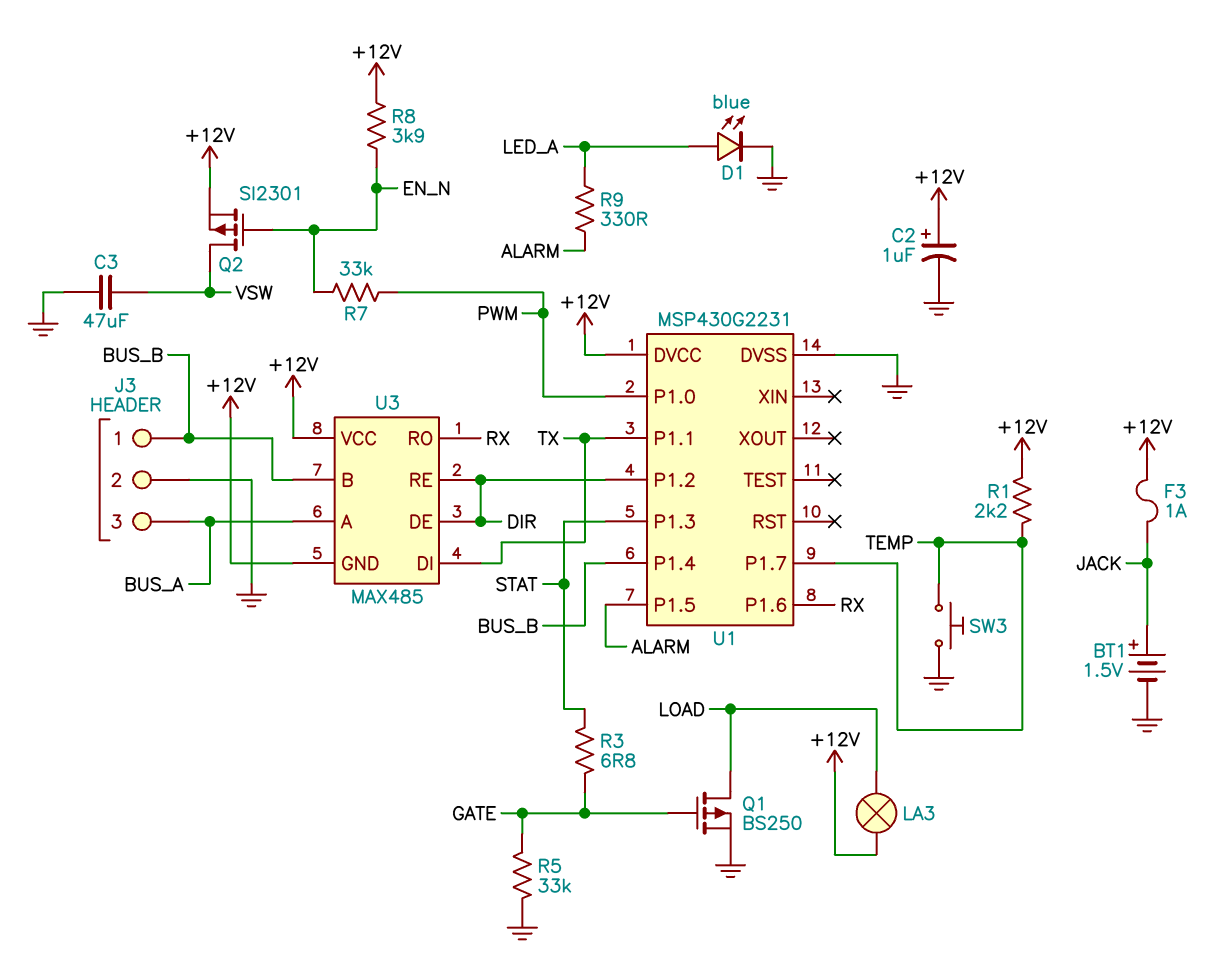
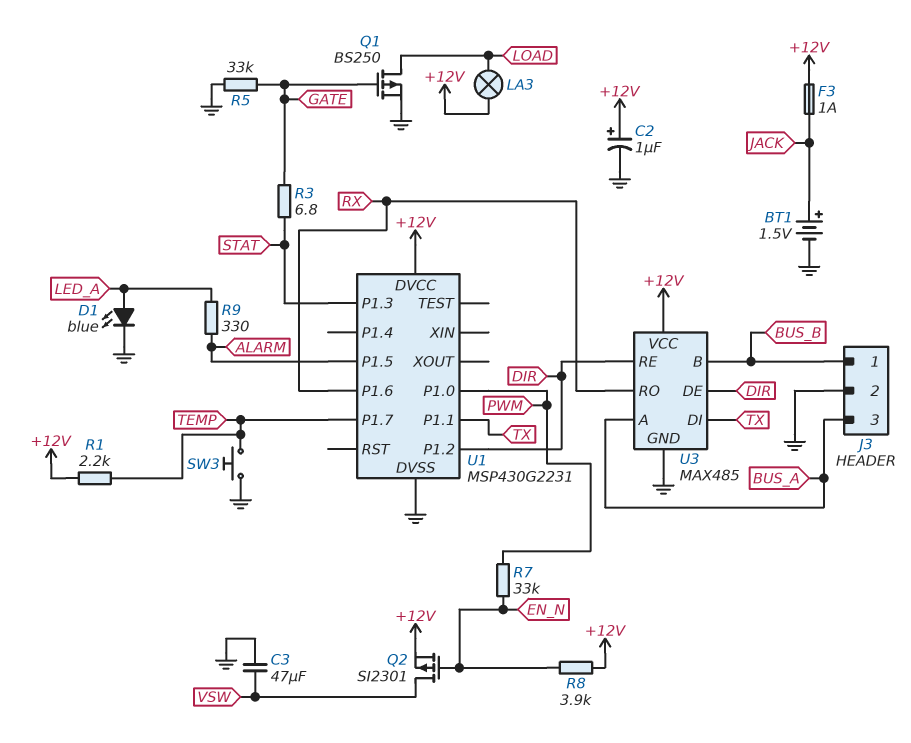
U1 pin P1.4: BUS_B -> none
U3 pin GND: +12V -> GND

